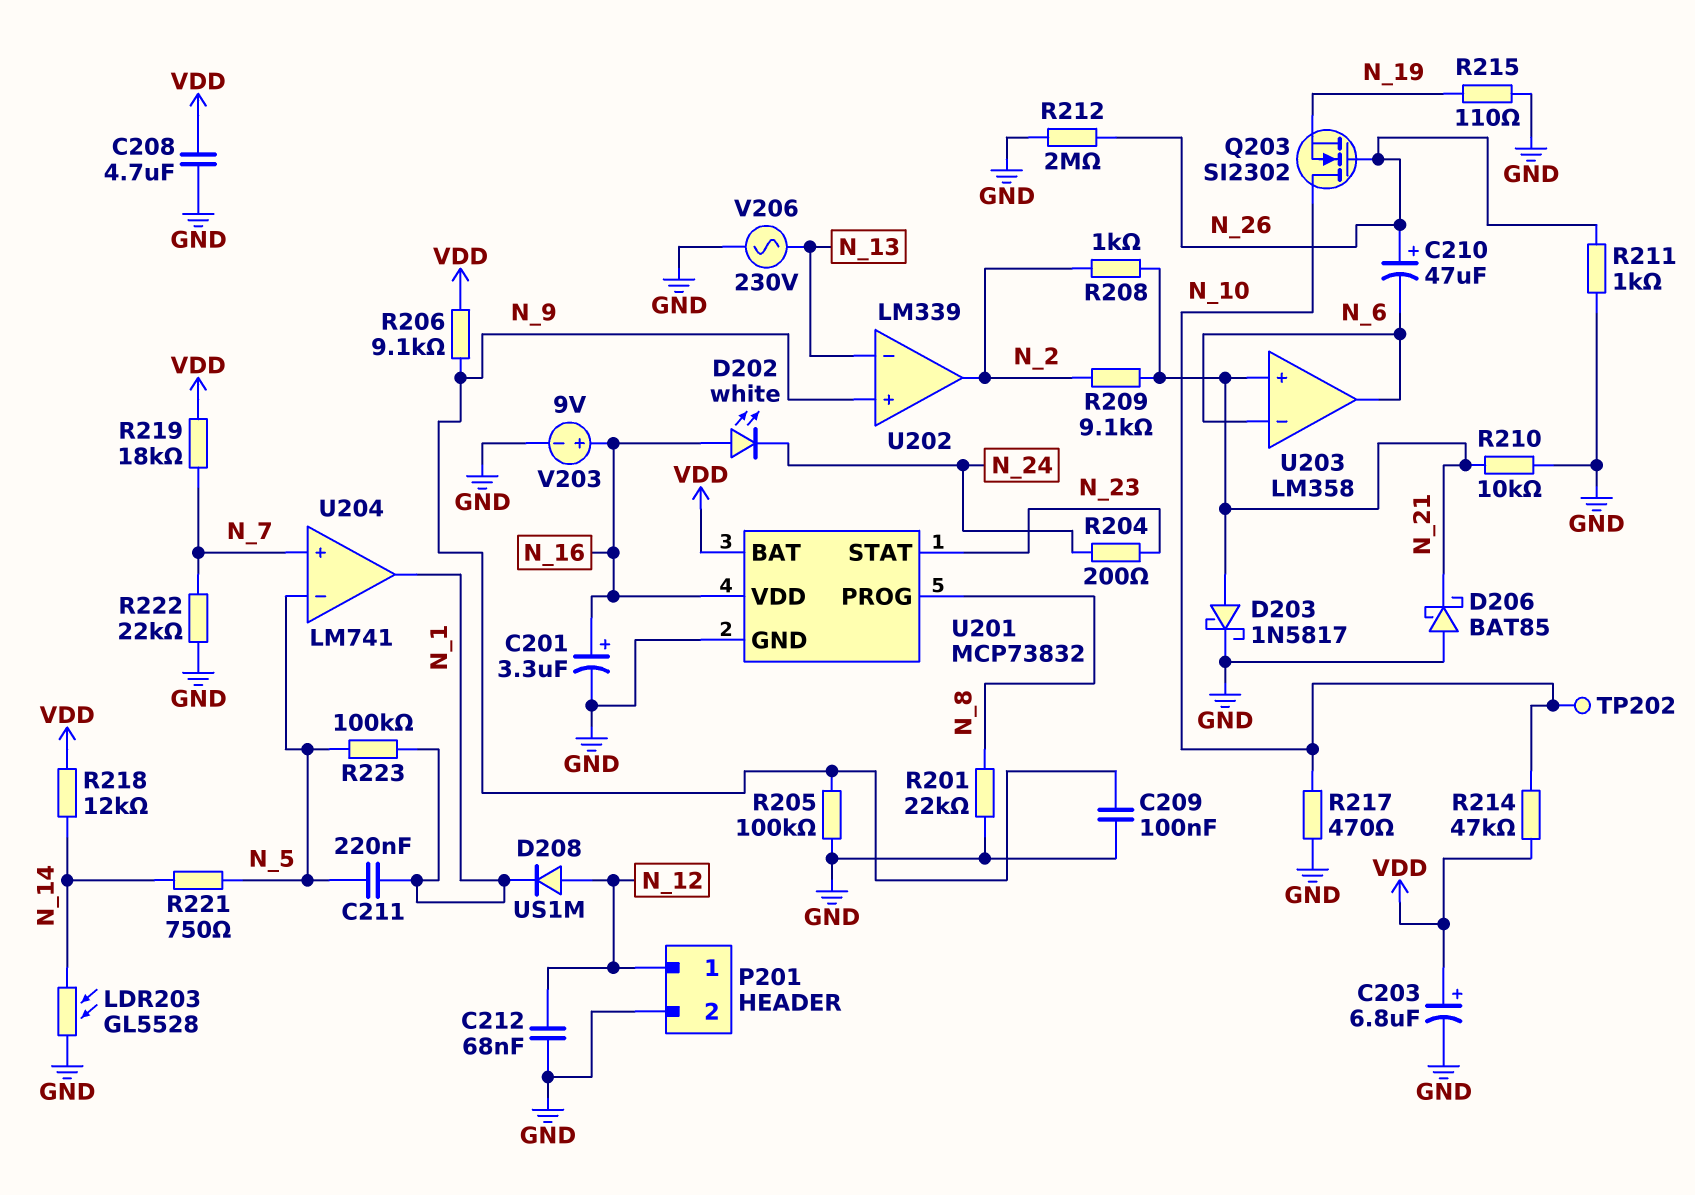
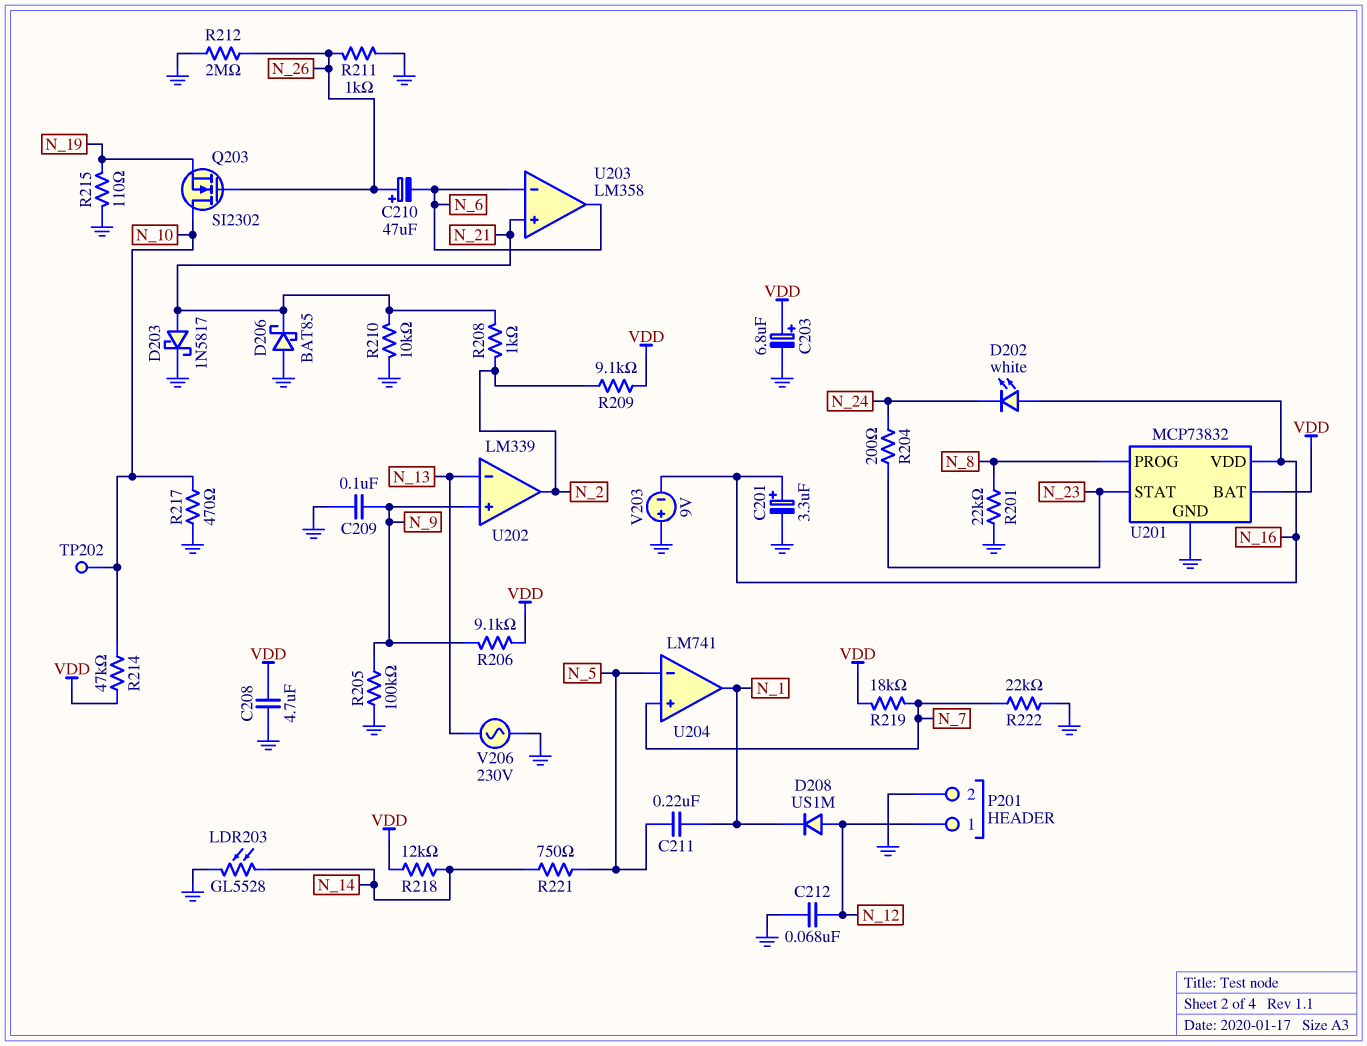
R209: 9.1k (N_2, N_21) -> 9.1k (N_2, VDD)
R223: 100k (N_1, N_5) -> none
V203: 9V (plus N_16, minus GND) -> 9V (plus GND, minus N_16)

